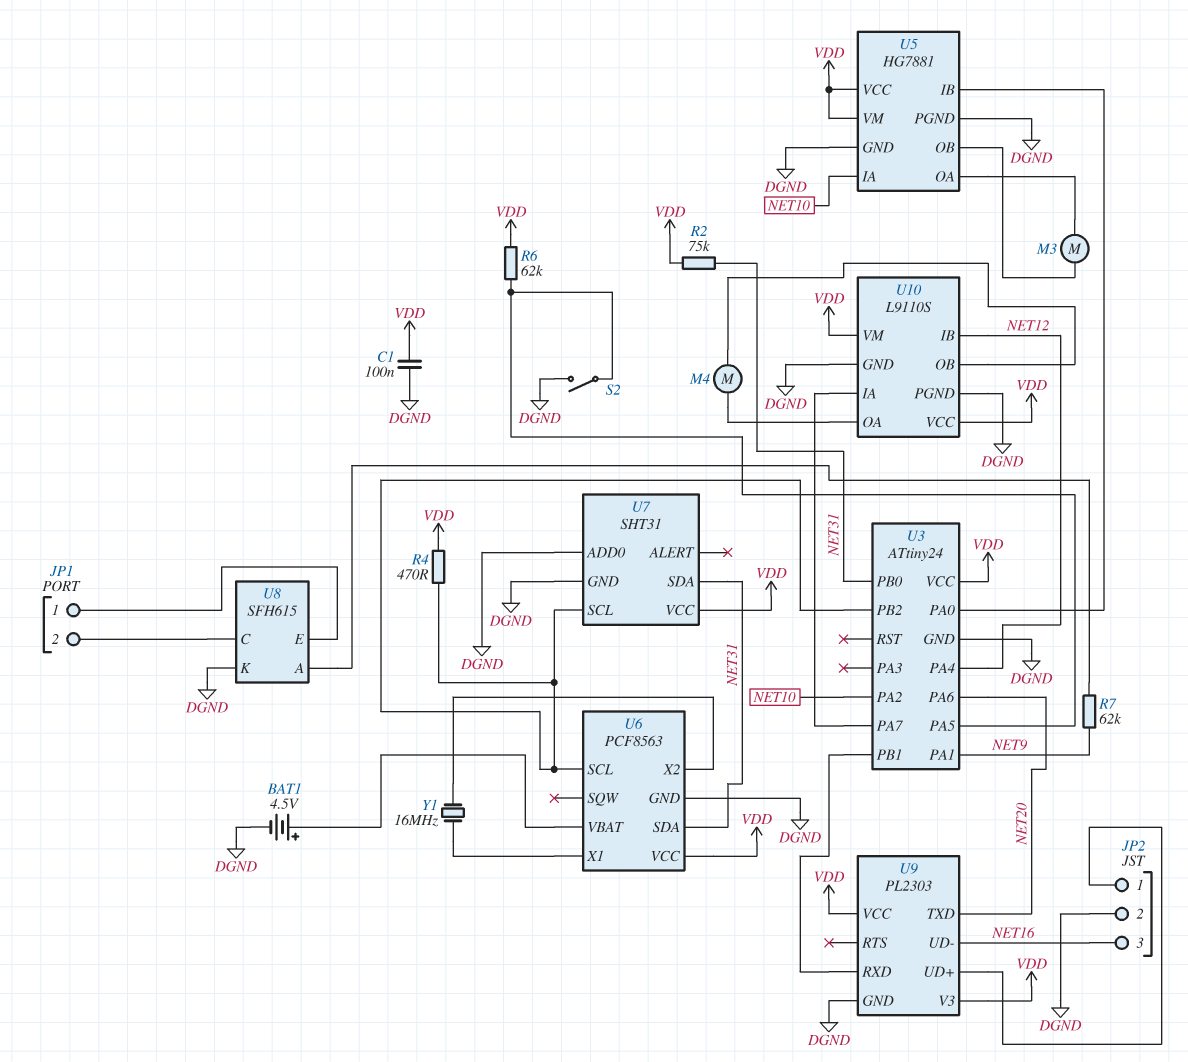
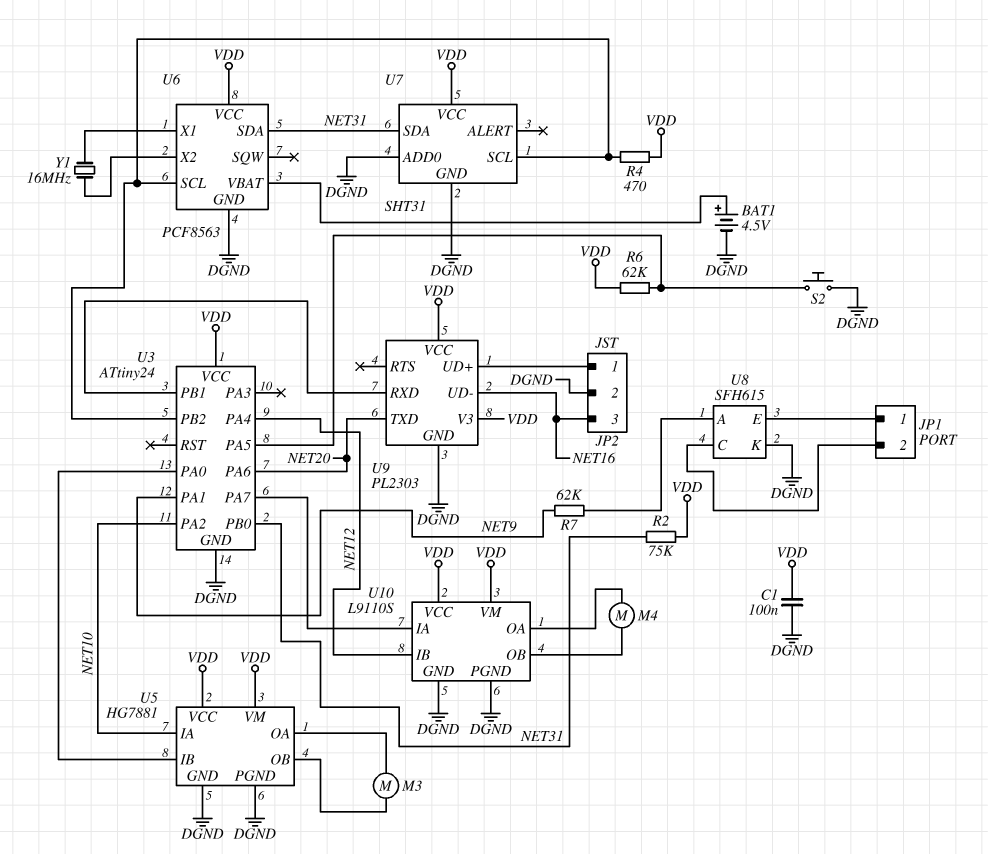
S2: switch (DGND, U3/PA5) -> button (DGND, U3/PA5)

